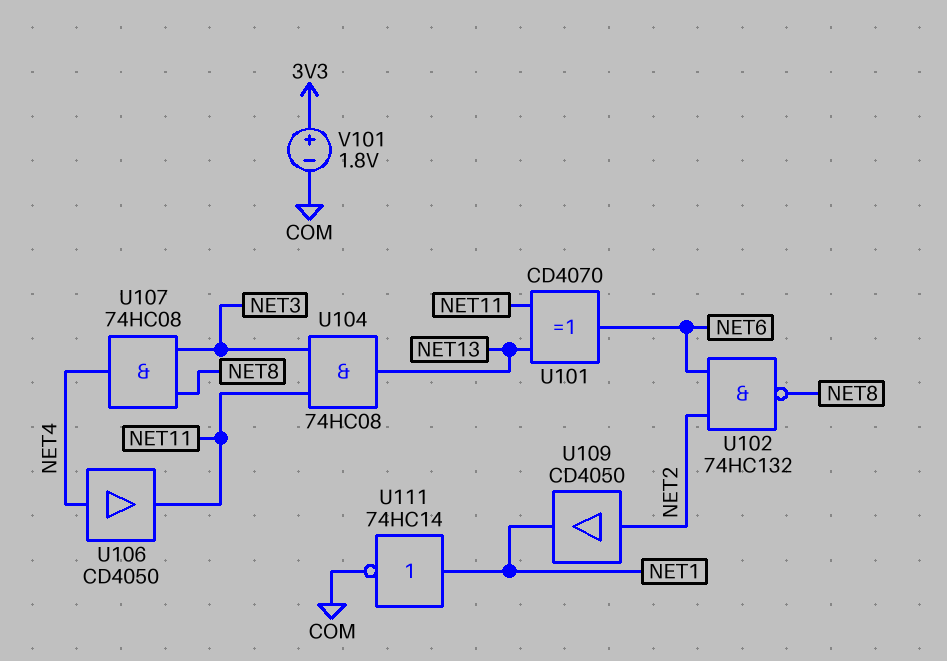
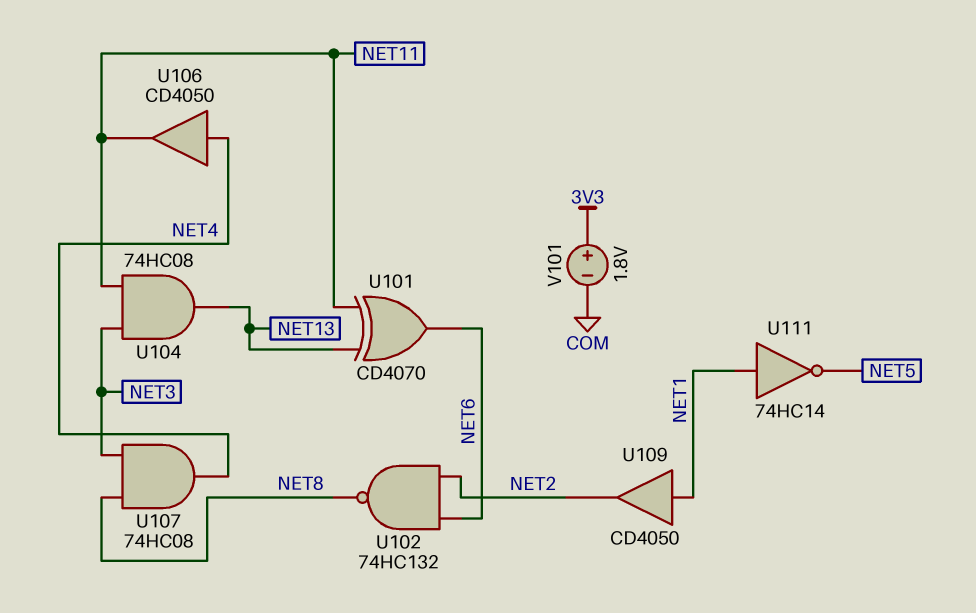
U109: buffer CD4050 (in NET2, out NET1) -> buffer CD4050 (in NET1, out NET2)
U111: NOT 74HC14 (in NET1, out COM) -> NOT 74HC14 (in NET1, out NET5)

